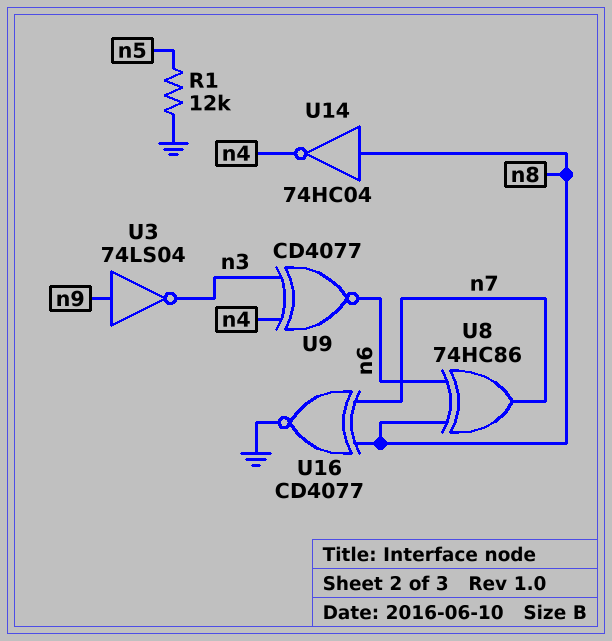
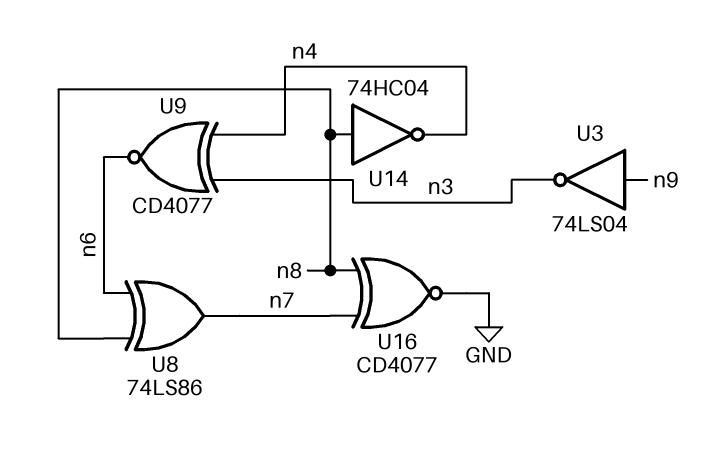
R1: 12k (GND, n5) -> none
U8: XOR 74HC86 (in n6, in n8, out n7) -> XOR 74LS86 (in n6, in n8, out n7)

